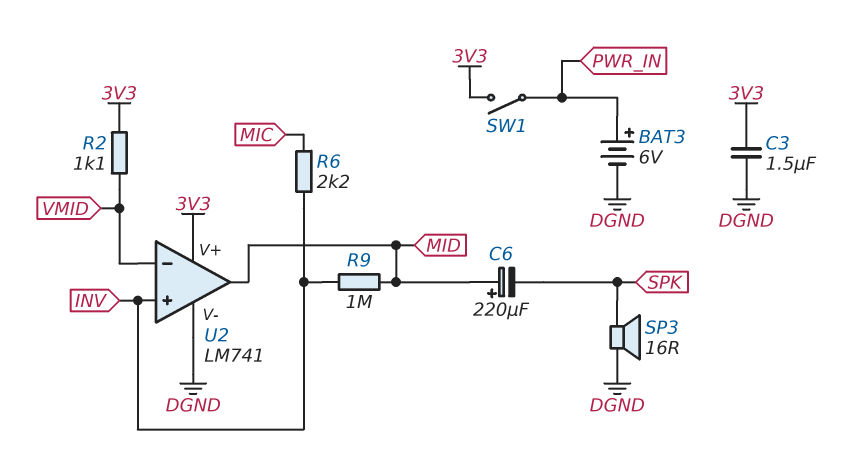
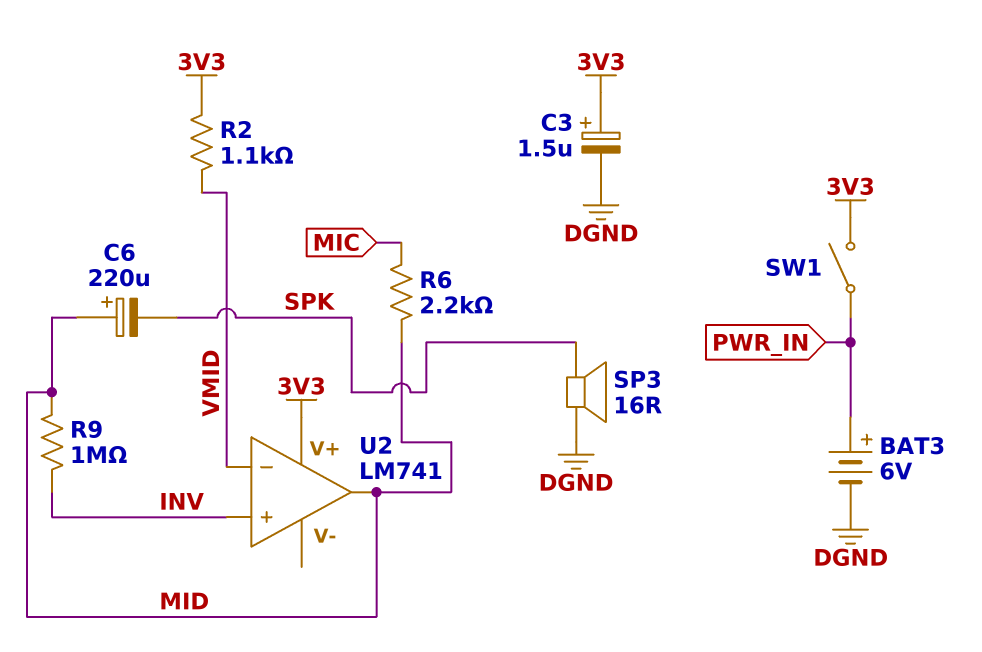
C3: 1.5uF (3V3, DGND) -> 1.5uF (plus 3V3, minus DGND)
R6: 2.2k (INV, MIC) -> 2.2k (MIC, MID)
U2 pin V-: DGND -> none

